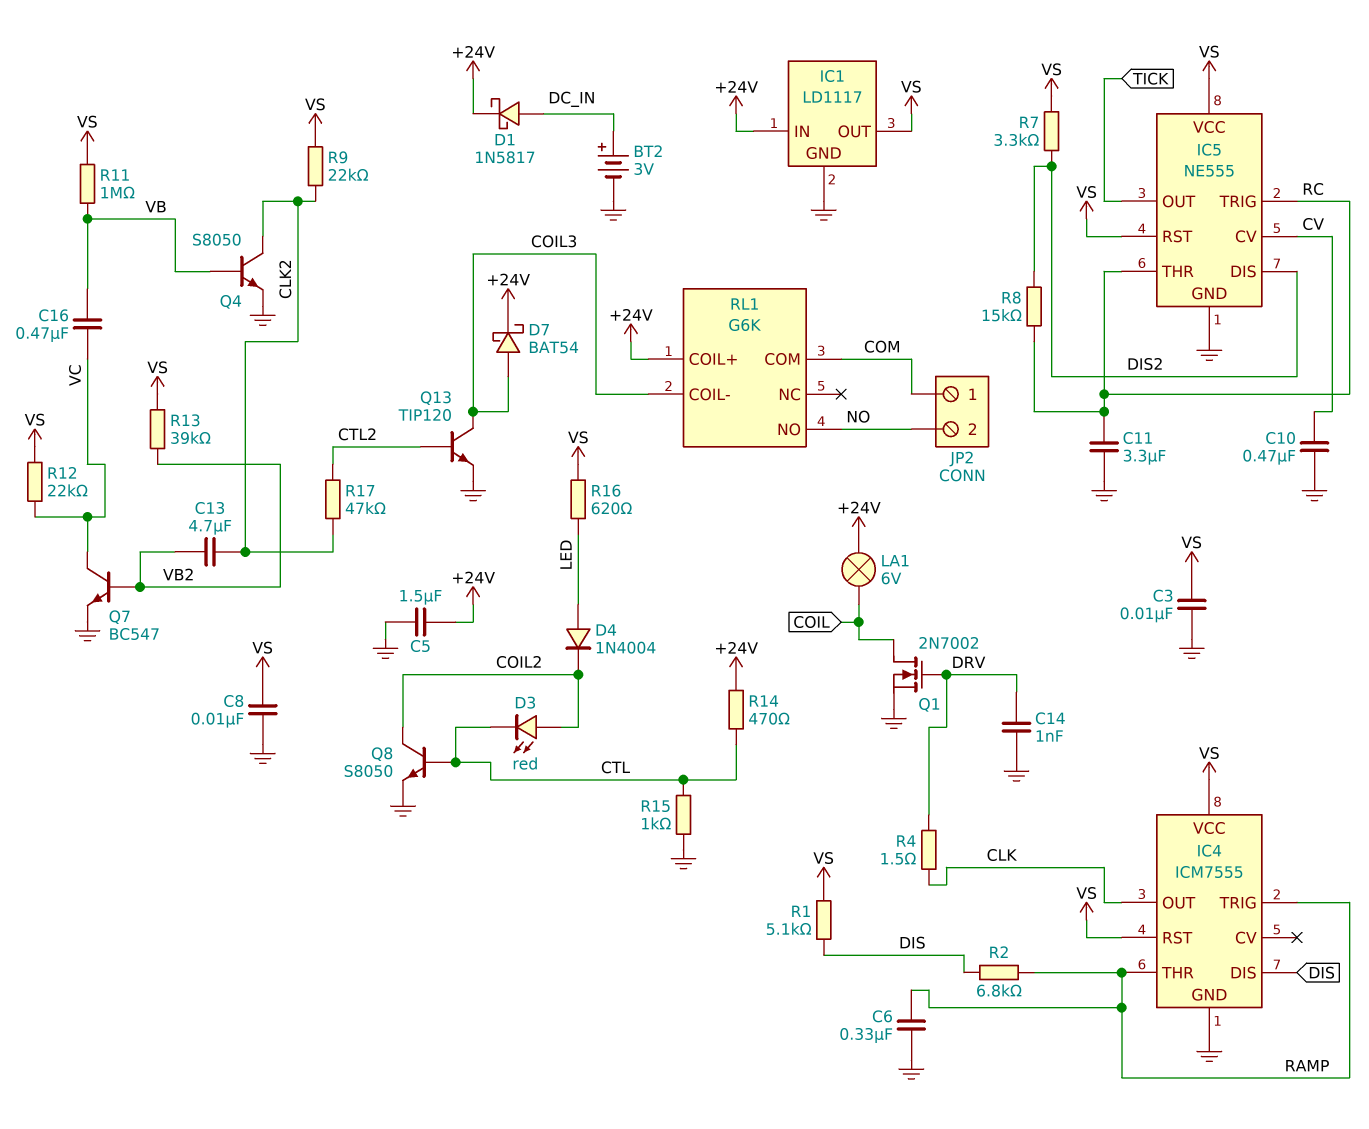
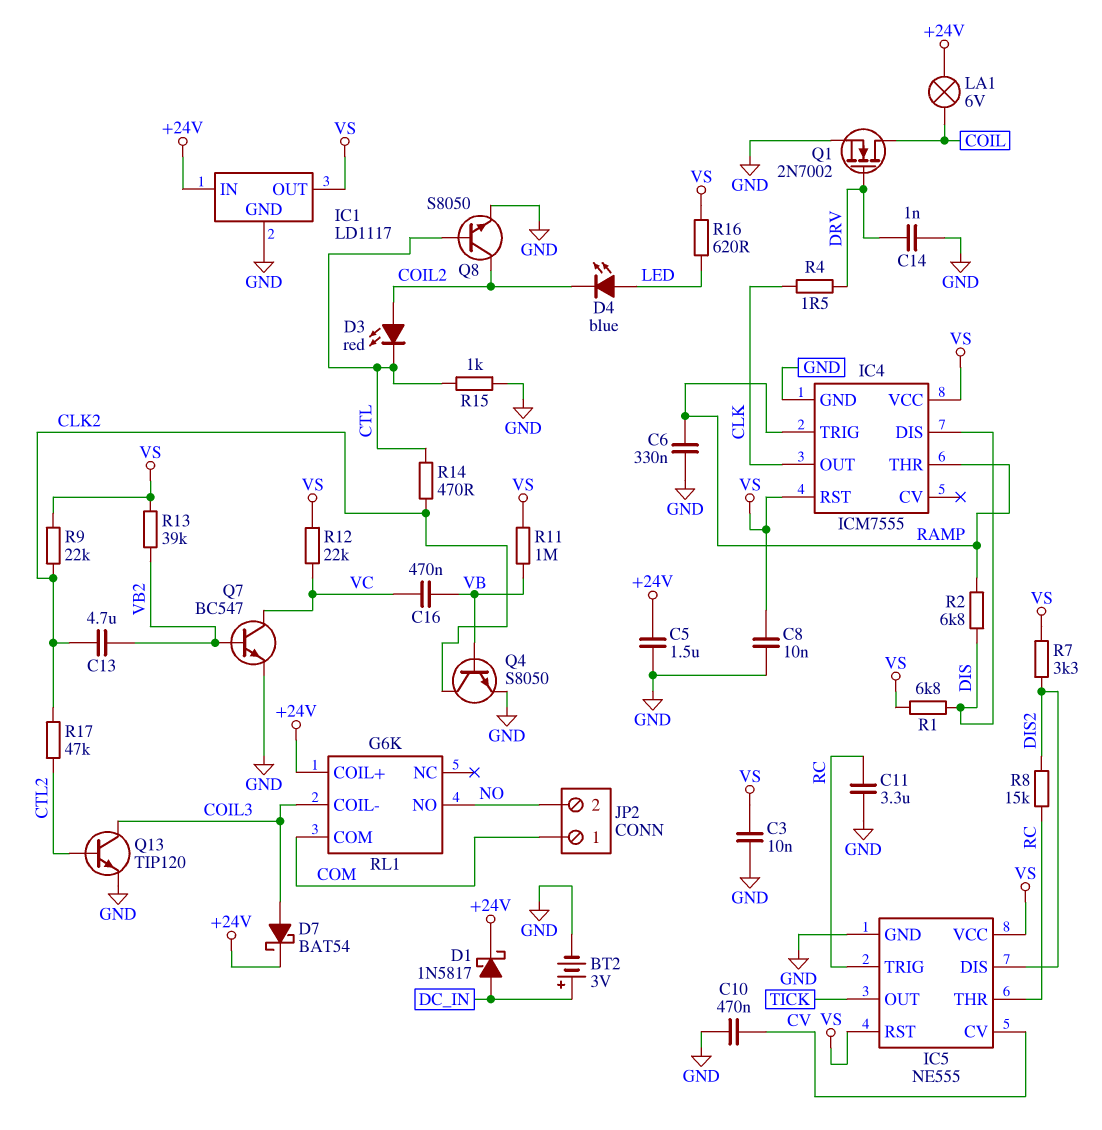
D4: diode 1N4004 (A LED, K COIL2) -> LED blue (A LED, K COIL2)
R1: 5.1k (DIS, VS) -> 6.8k (DIS, VS)
R14: 470 (+24V, CTL) -> 470 (CLK2, CTL)

